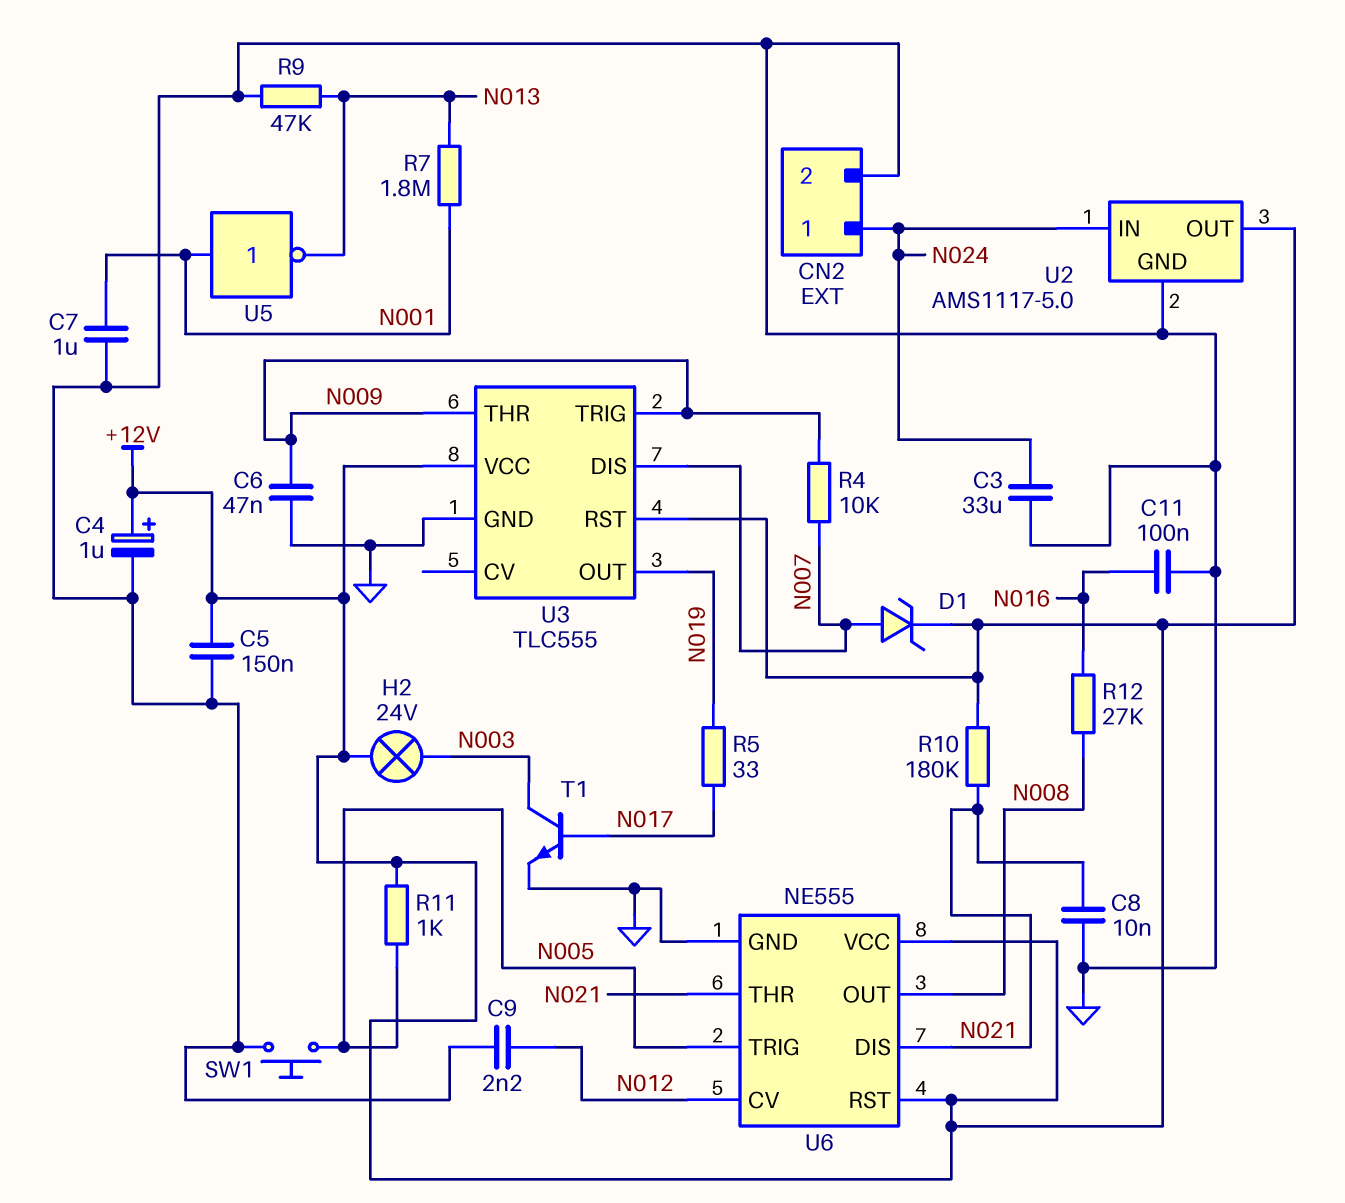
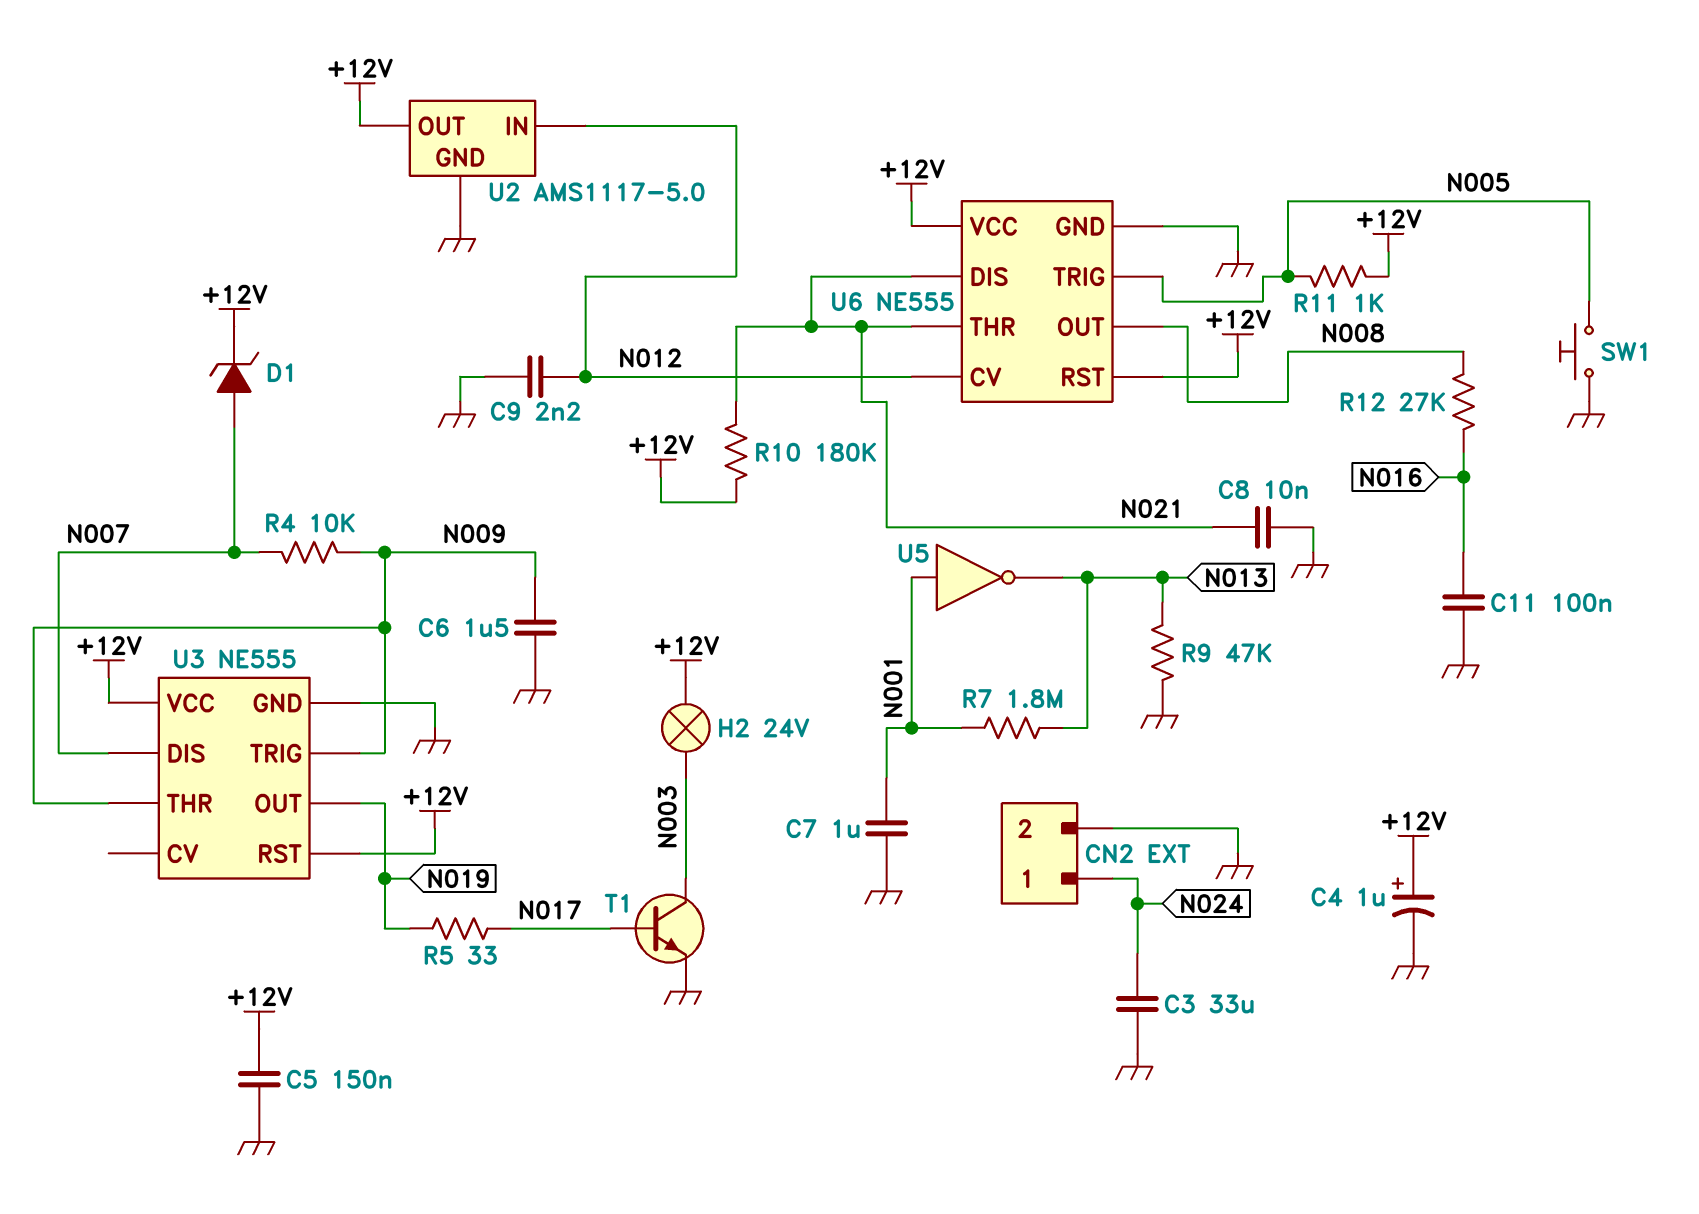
C6: 47nF (GND, N009) -> 1.5uF (GND, N009)
U2 pin IN: N024 -> N012
U3: TLC555 -> NE555

